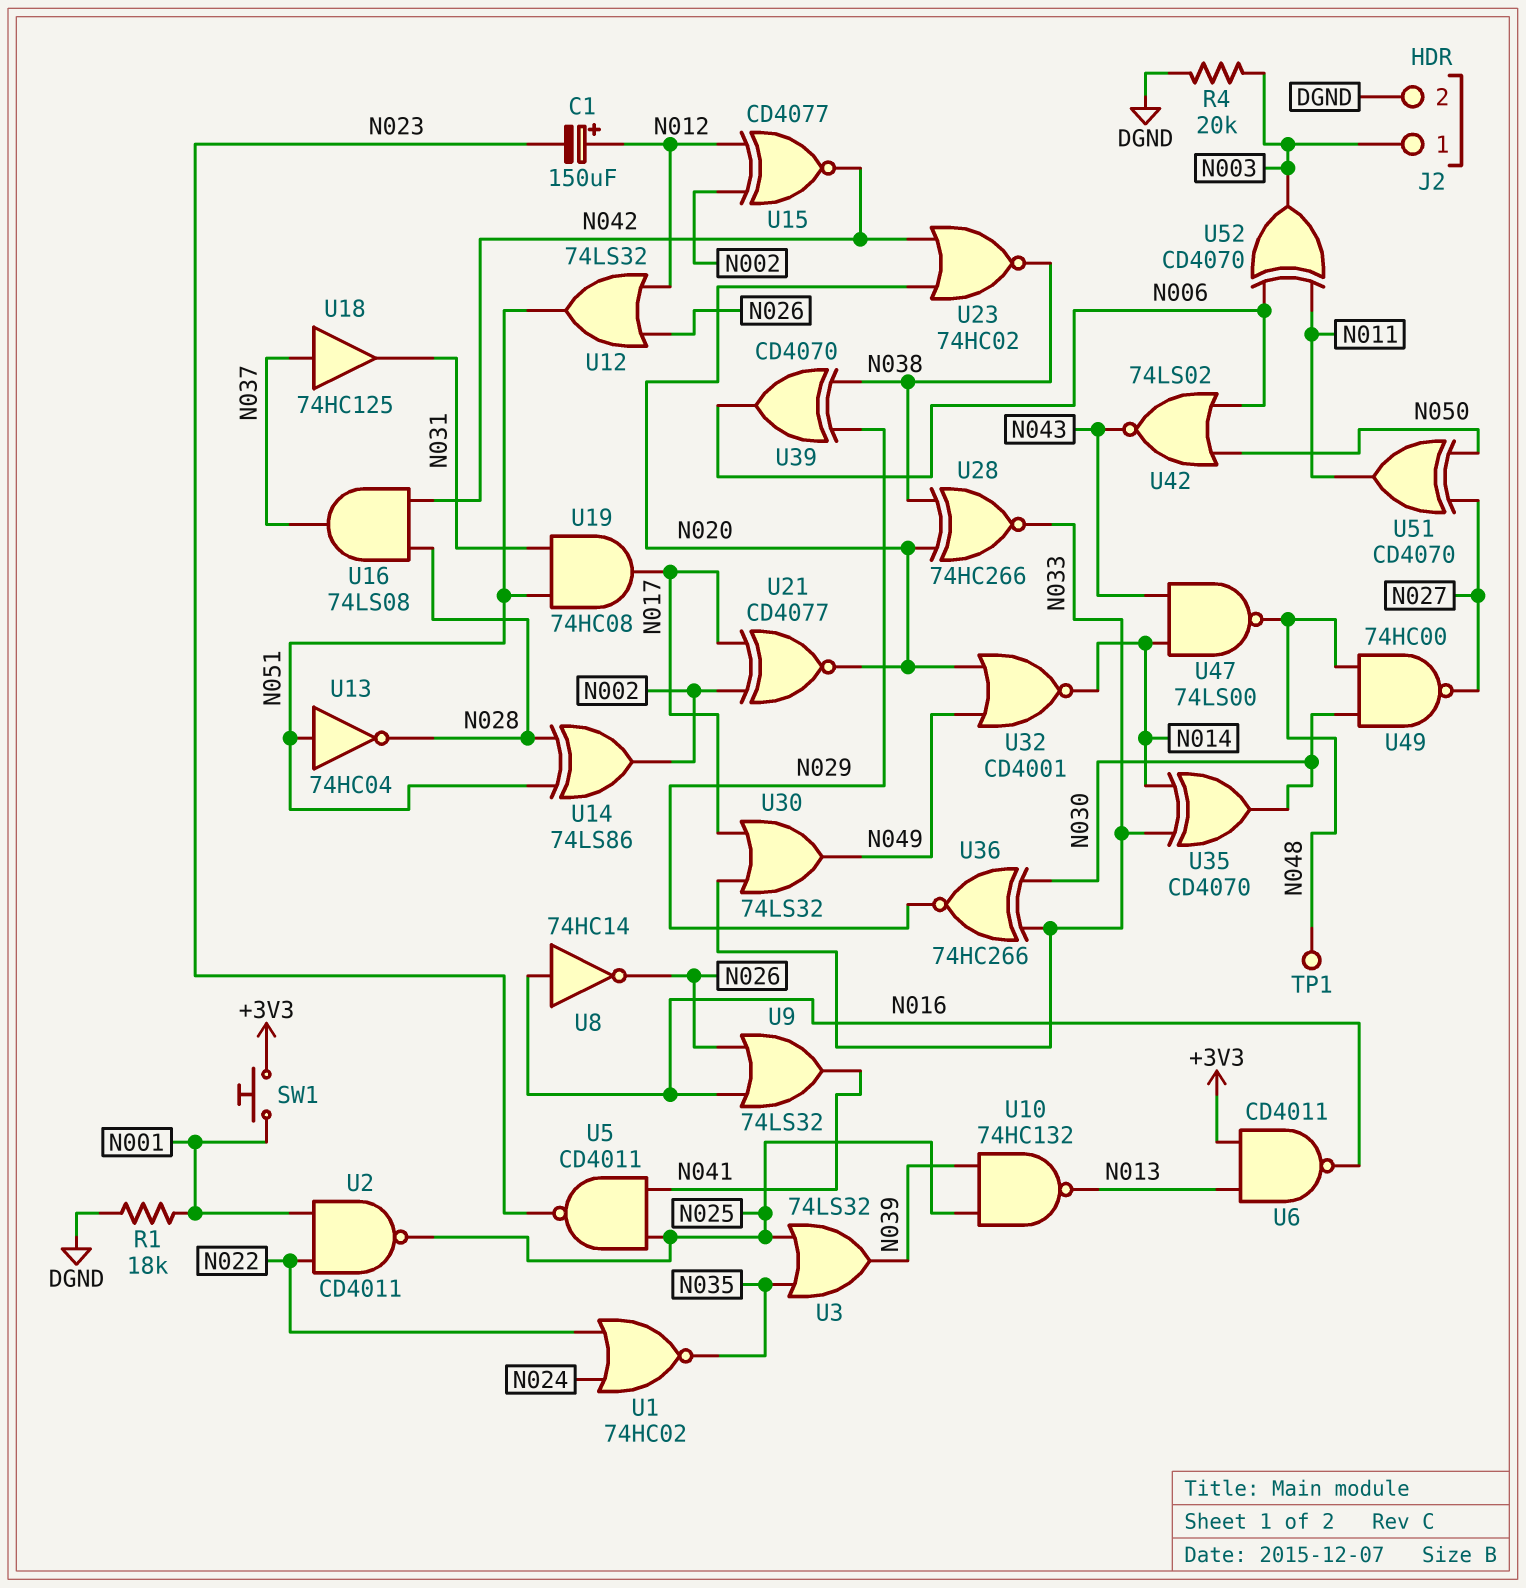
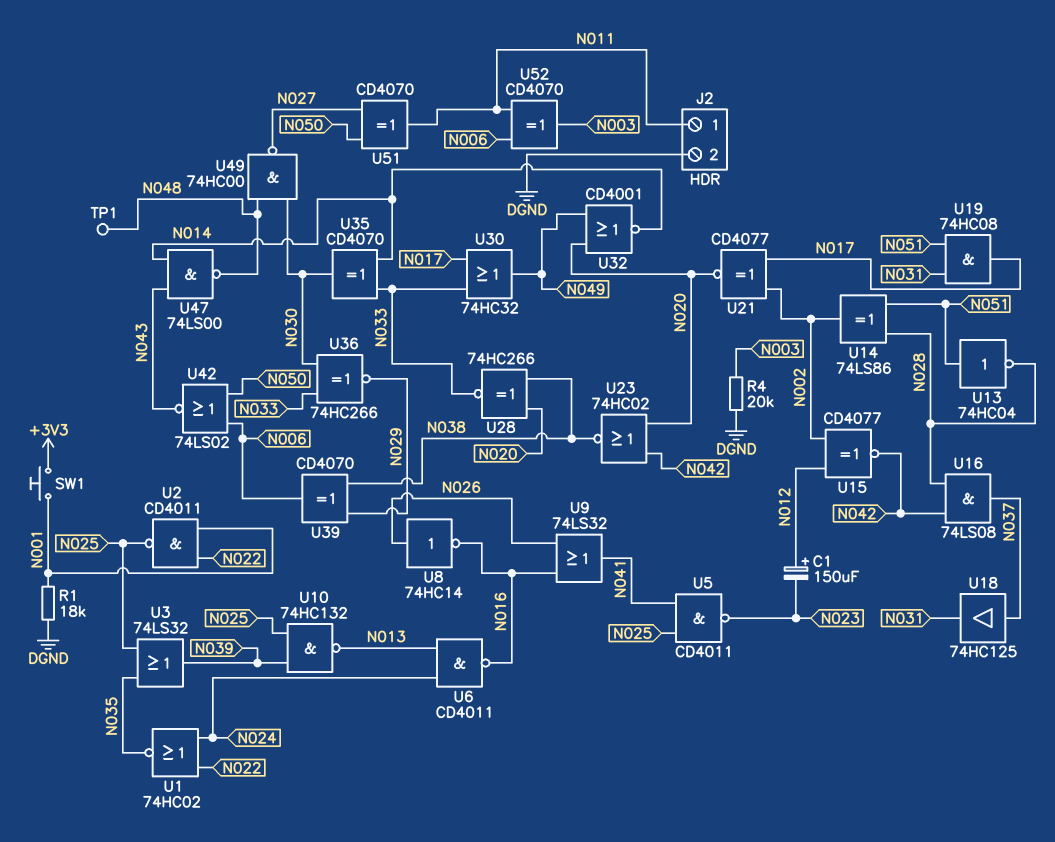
J2 pin 1: N003 -> N011
U6: NAND CD4011 (in +3V3, in N013, out N016) -> NAND CD4011 (in N013, in N024, out N016)
U8: NOT 74HC14 (in N016, out N026) -> NOT 74HC14 (in N026, out N016)
U12: OR 74LS32 (in N012, in N026, out N051) -> none
U30: OR 74LS32 (in N017, in N033, out N049) -> OR 74HC32 (in N017, in N033, out N049)

